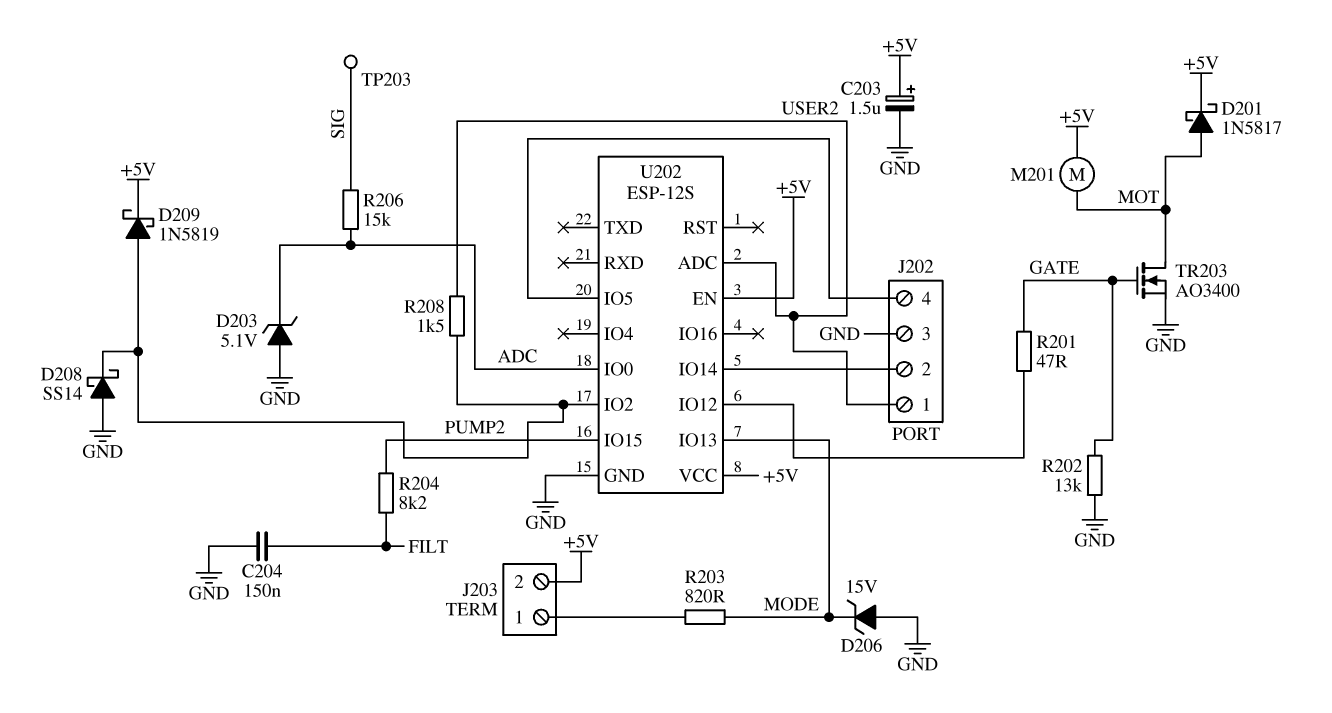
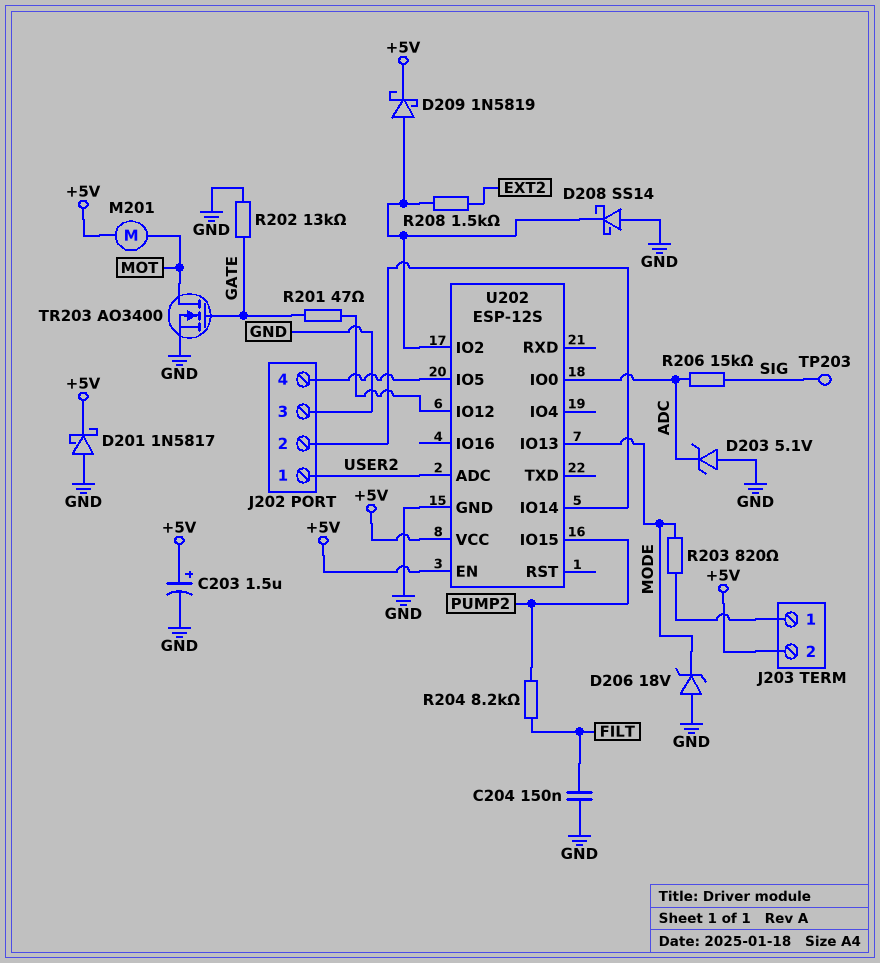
D201: schottky 1N5817 (A MOT, K +5V) -> schottky 1N5817 (A GND, K +5V)
D206: zener 15V (A GND, K MODE) -> zener 18V (A GND, K MODE)
R208: 1.5k (U202/IO2, USER2) -> 1.5k (EXT2, U202/IO2)

